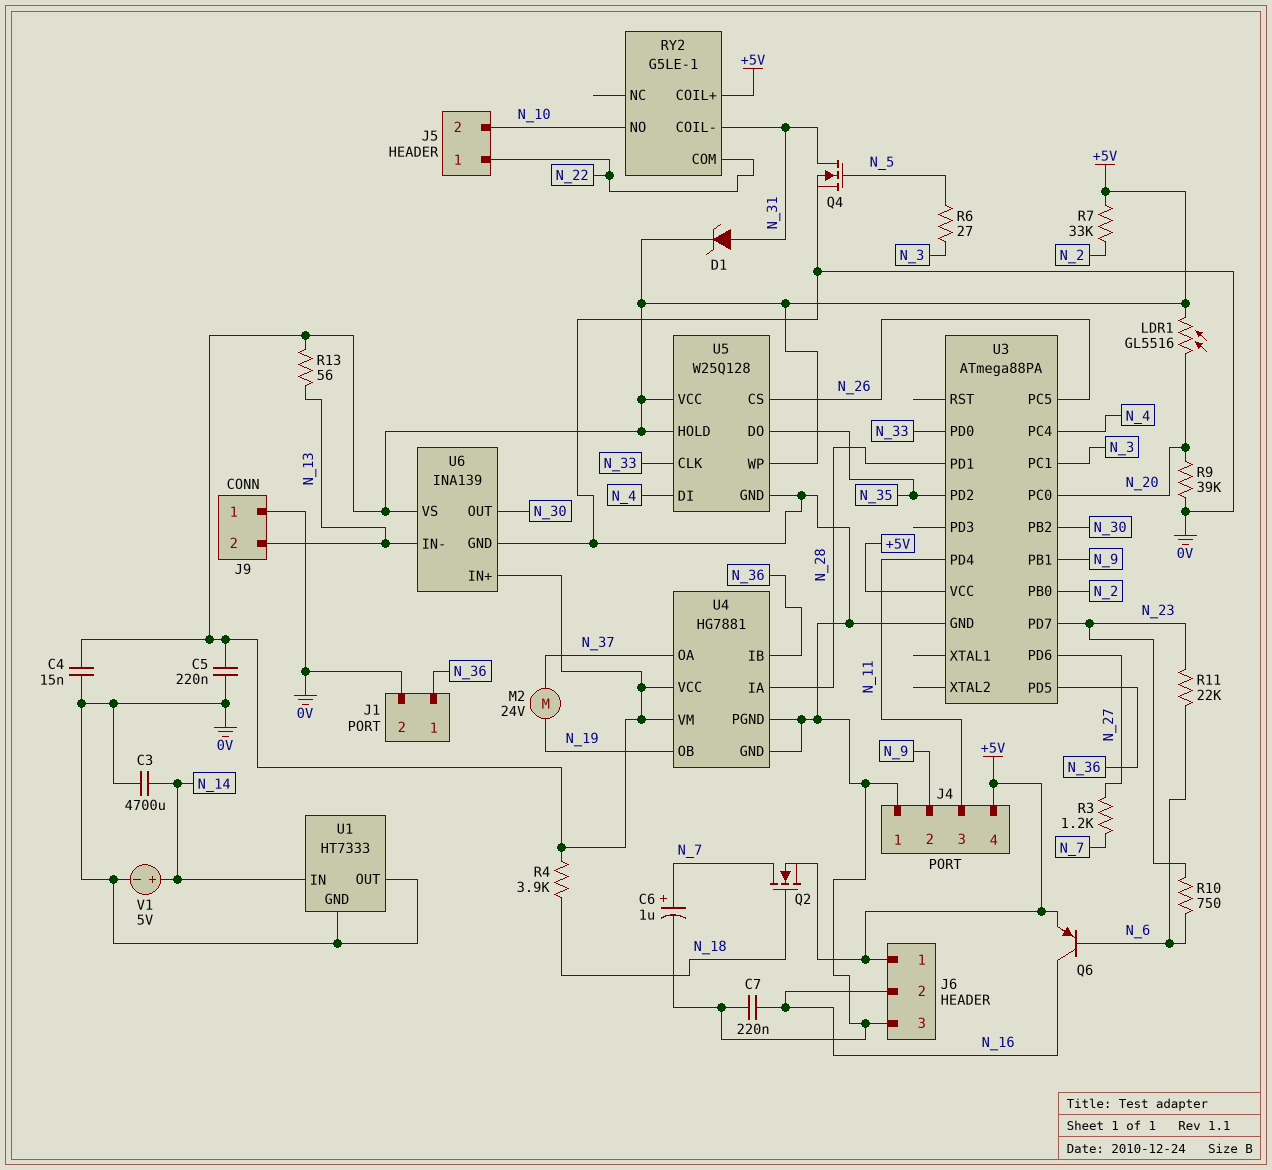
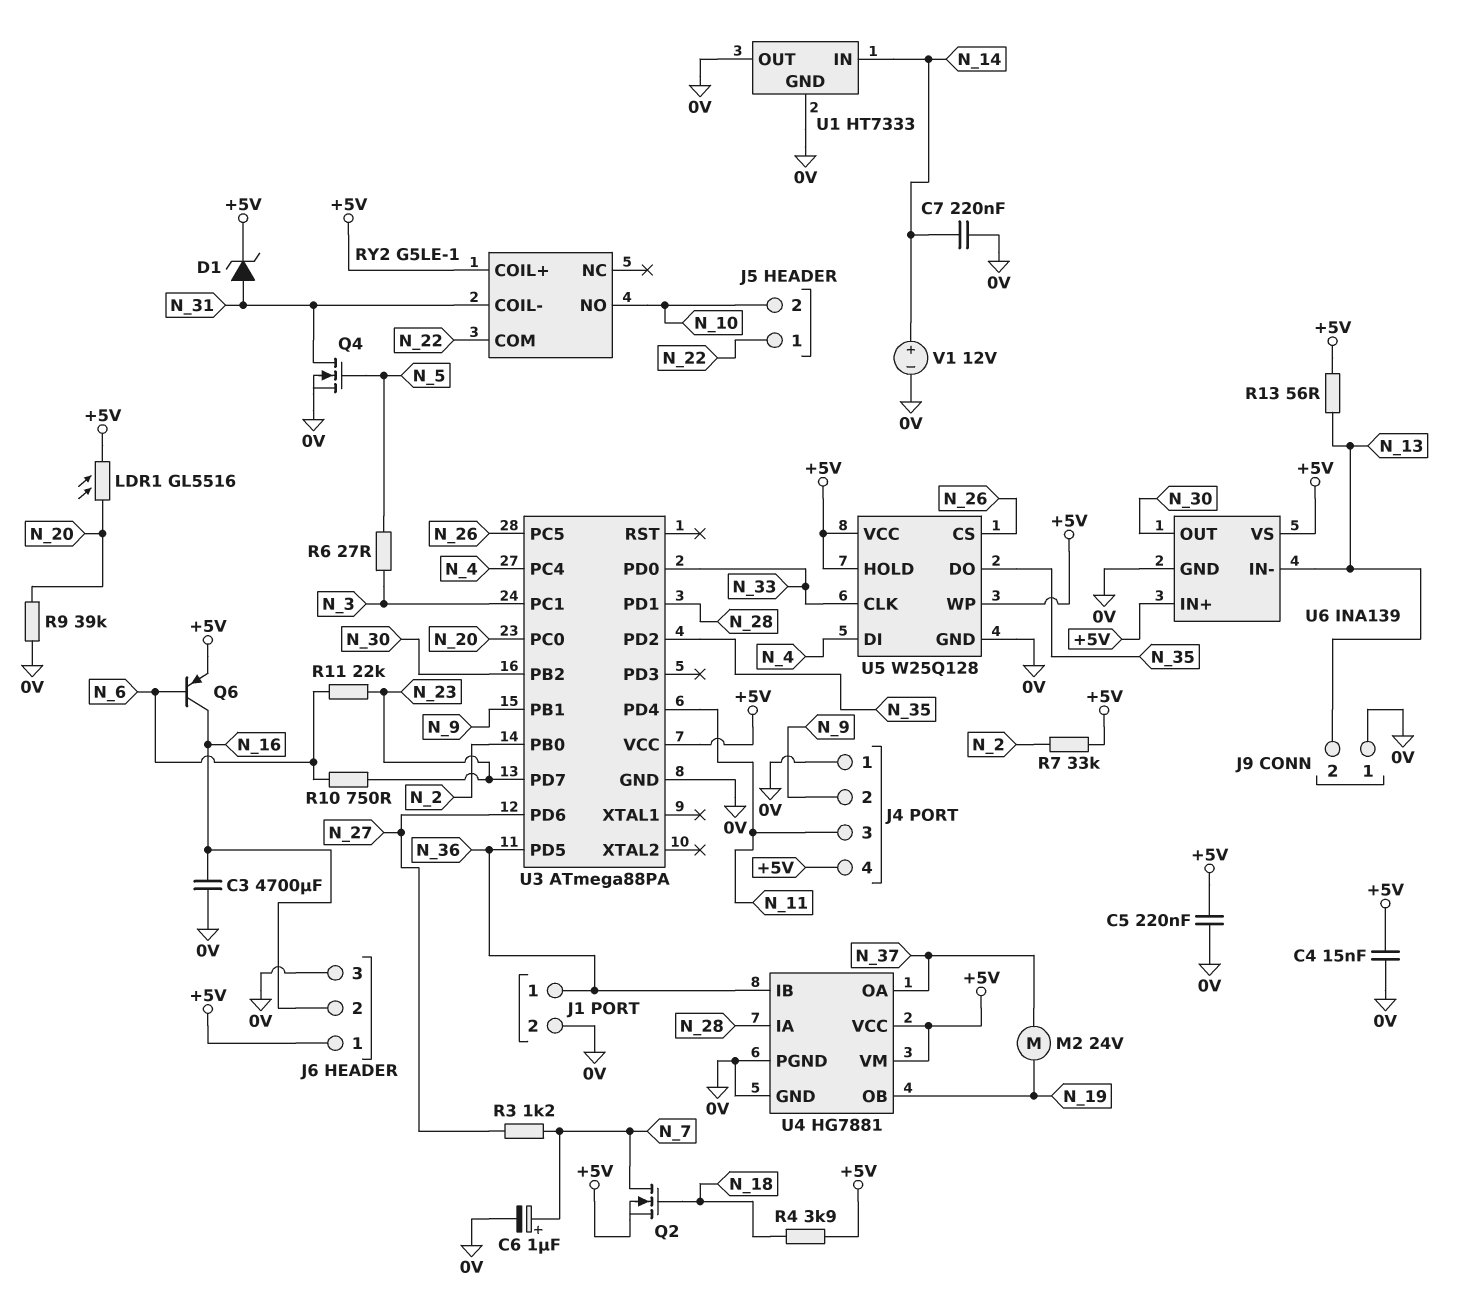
C3: 4700uF (0V, N_14) -> 4700uF (0V, N_16)
C7: 220nF (0V, N_16) -> 220nF (0V, N_14)
V1: 5V (plus N_14, minus 0V) -> 12V (plus N_14, minus 0V)

